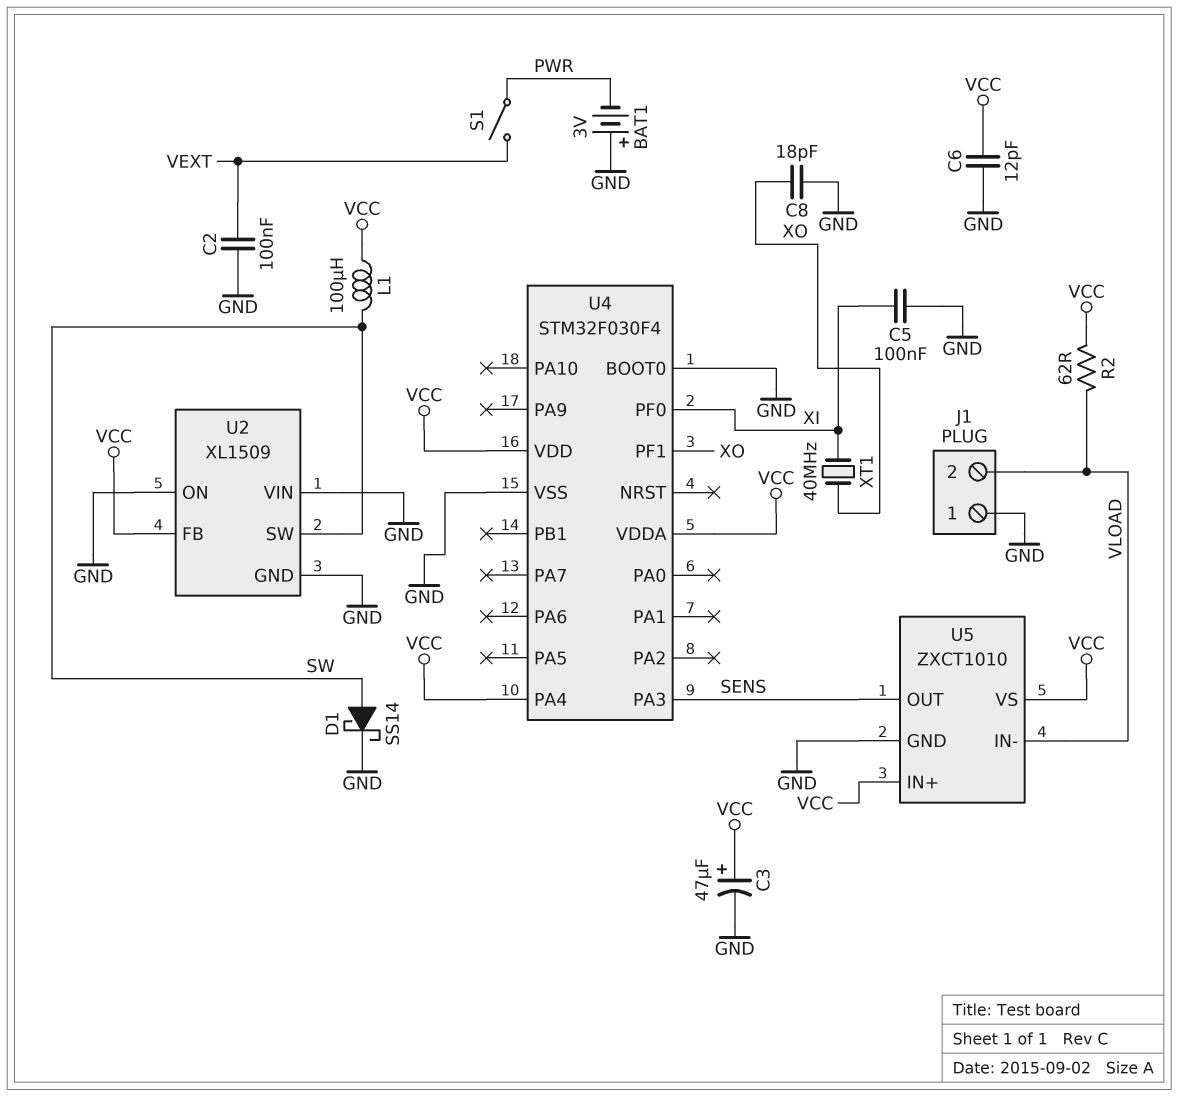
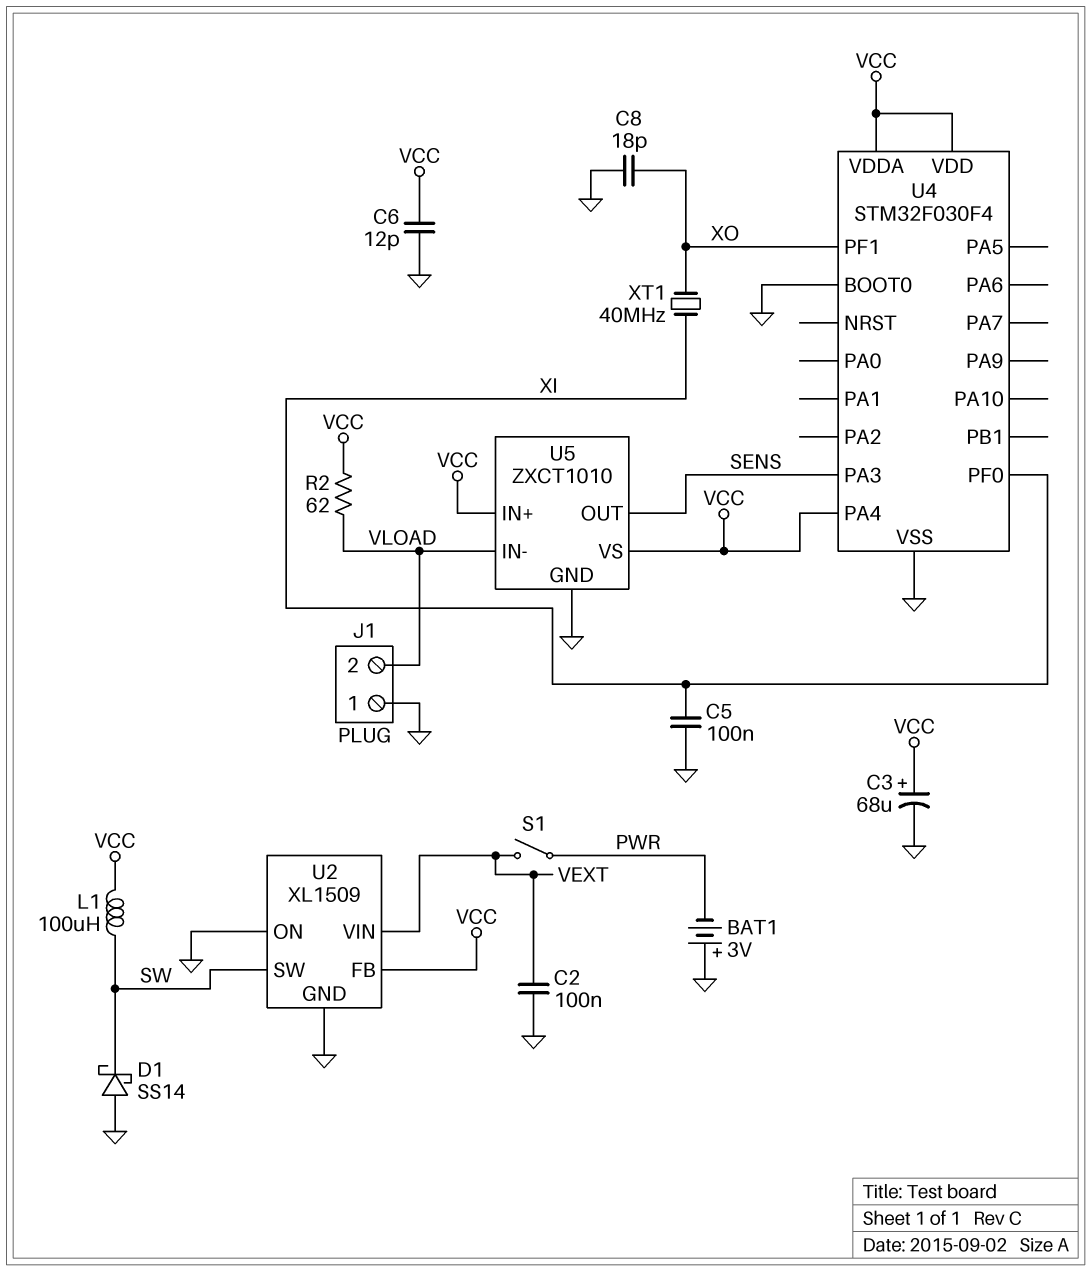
C3: 47uF (plus VCC, minus GND) -> 68uF (plus VCC, minus GND)
D1: schottky SS14 (A SW, K GND) -> schottky SS14 (A GND, K SW)
U2 pin VIN: GND -> VEXT

